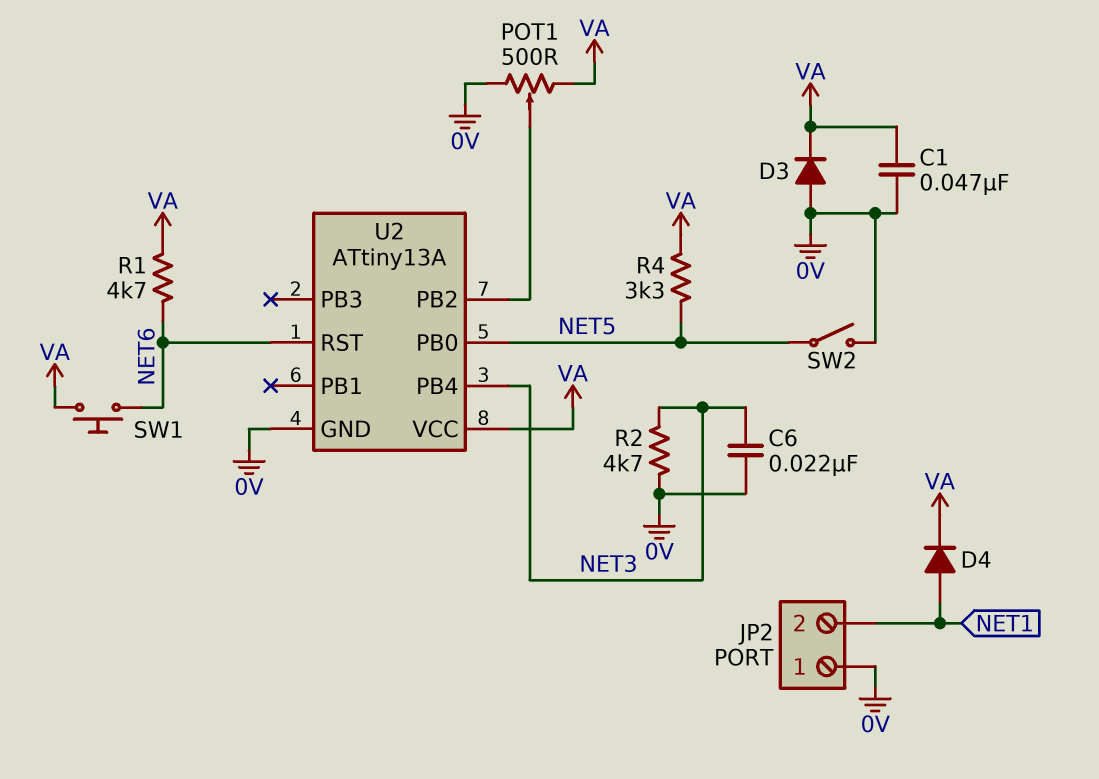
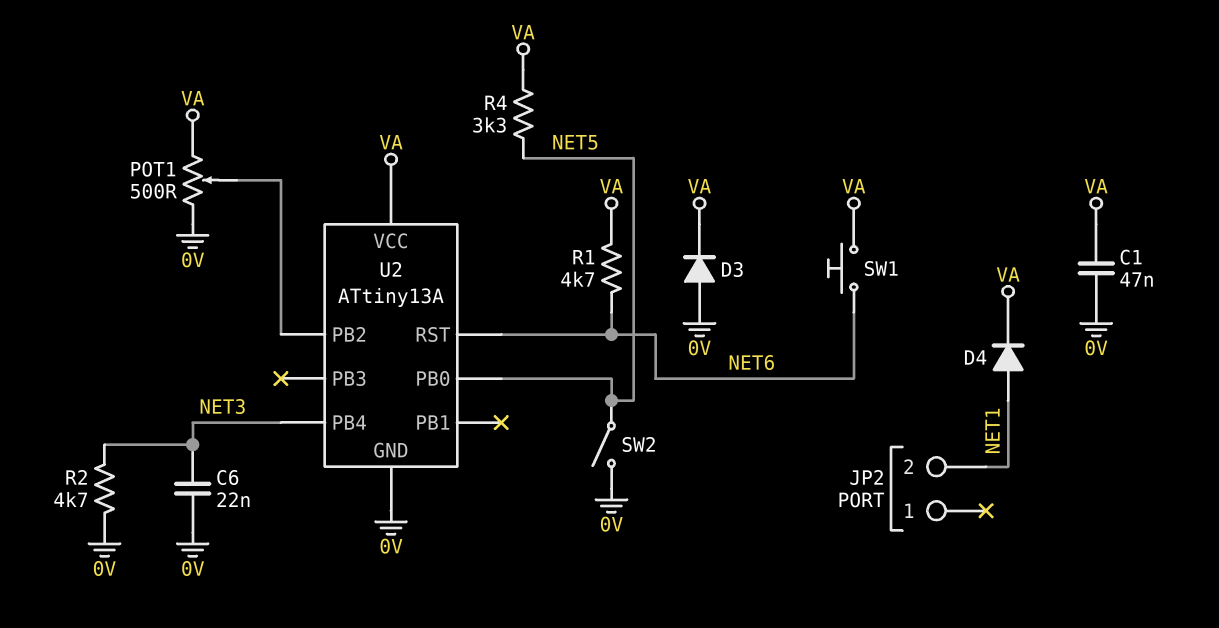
JP2 pin 1: 0V -> none

